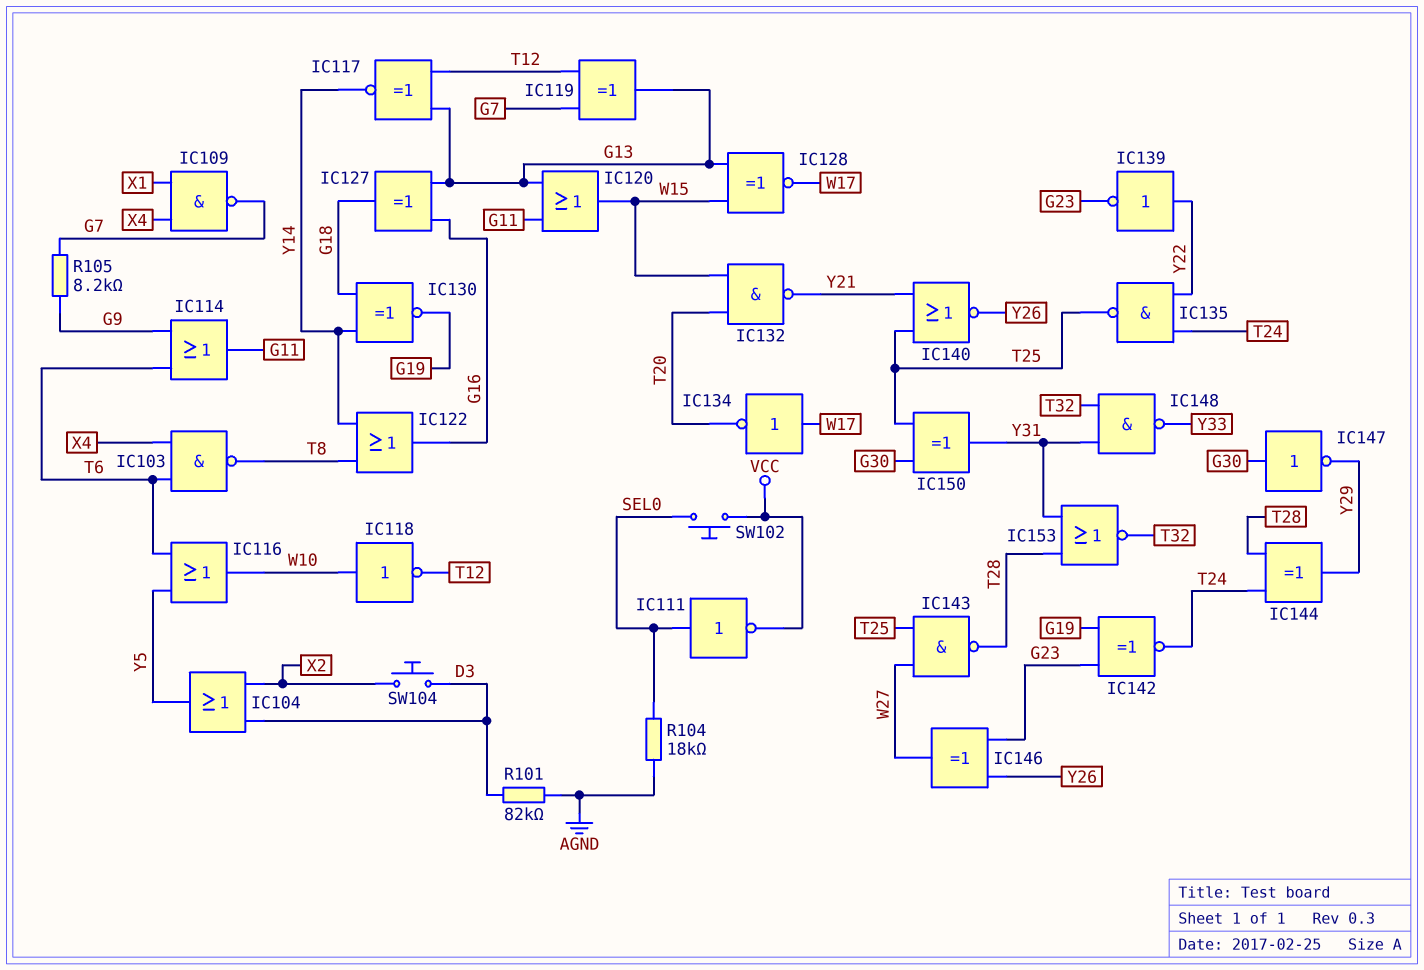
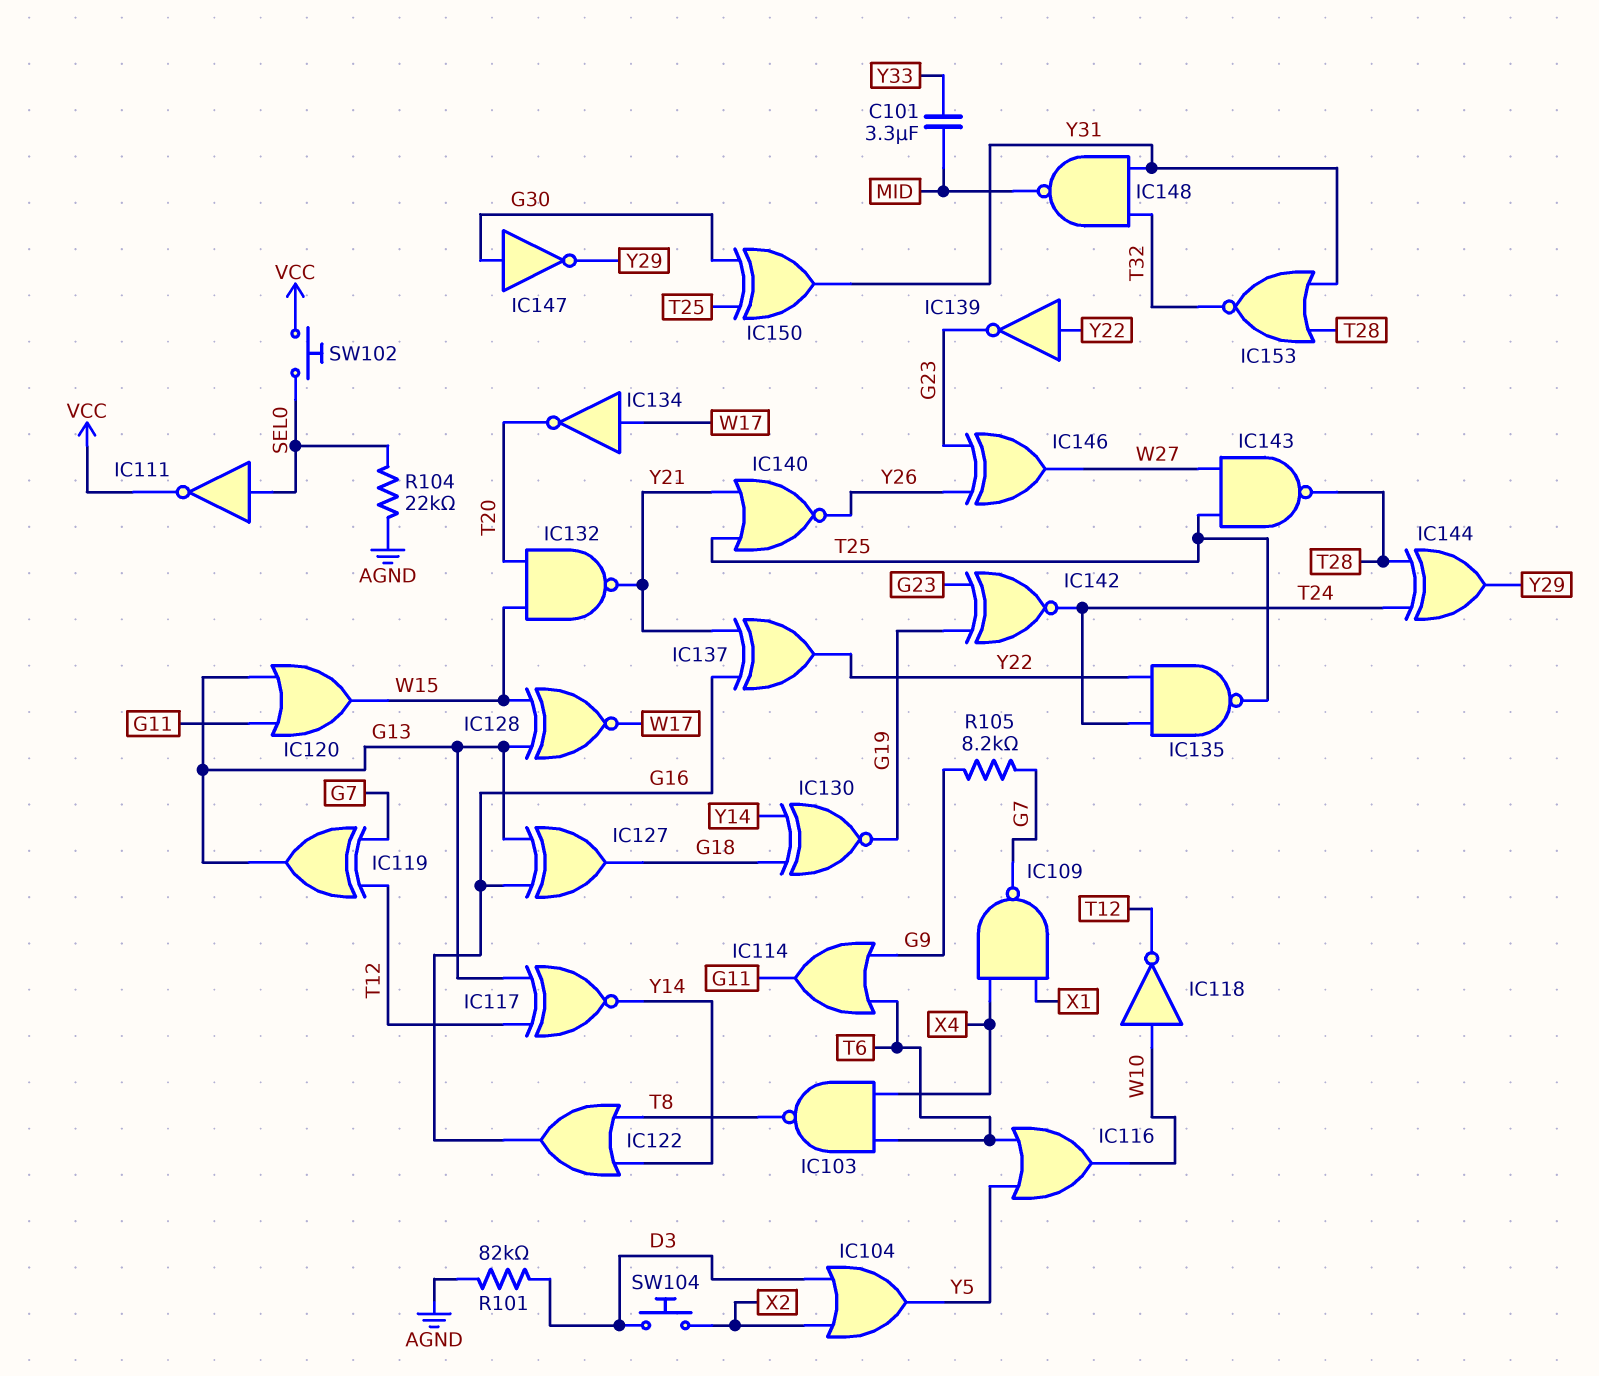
C101: none -> 3.3uF (MID, Y33)
IC137: none -> XOR (in G16, in Y21, out Y22)
IC148: NAND (in T32, in Y31, out Y33) -> NAND (in T32, in Y31, out MID)
R104: 18k (AGND, SEL0) -> 22k (AGND, SEL0)

